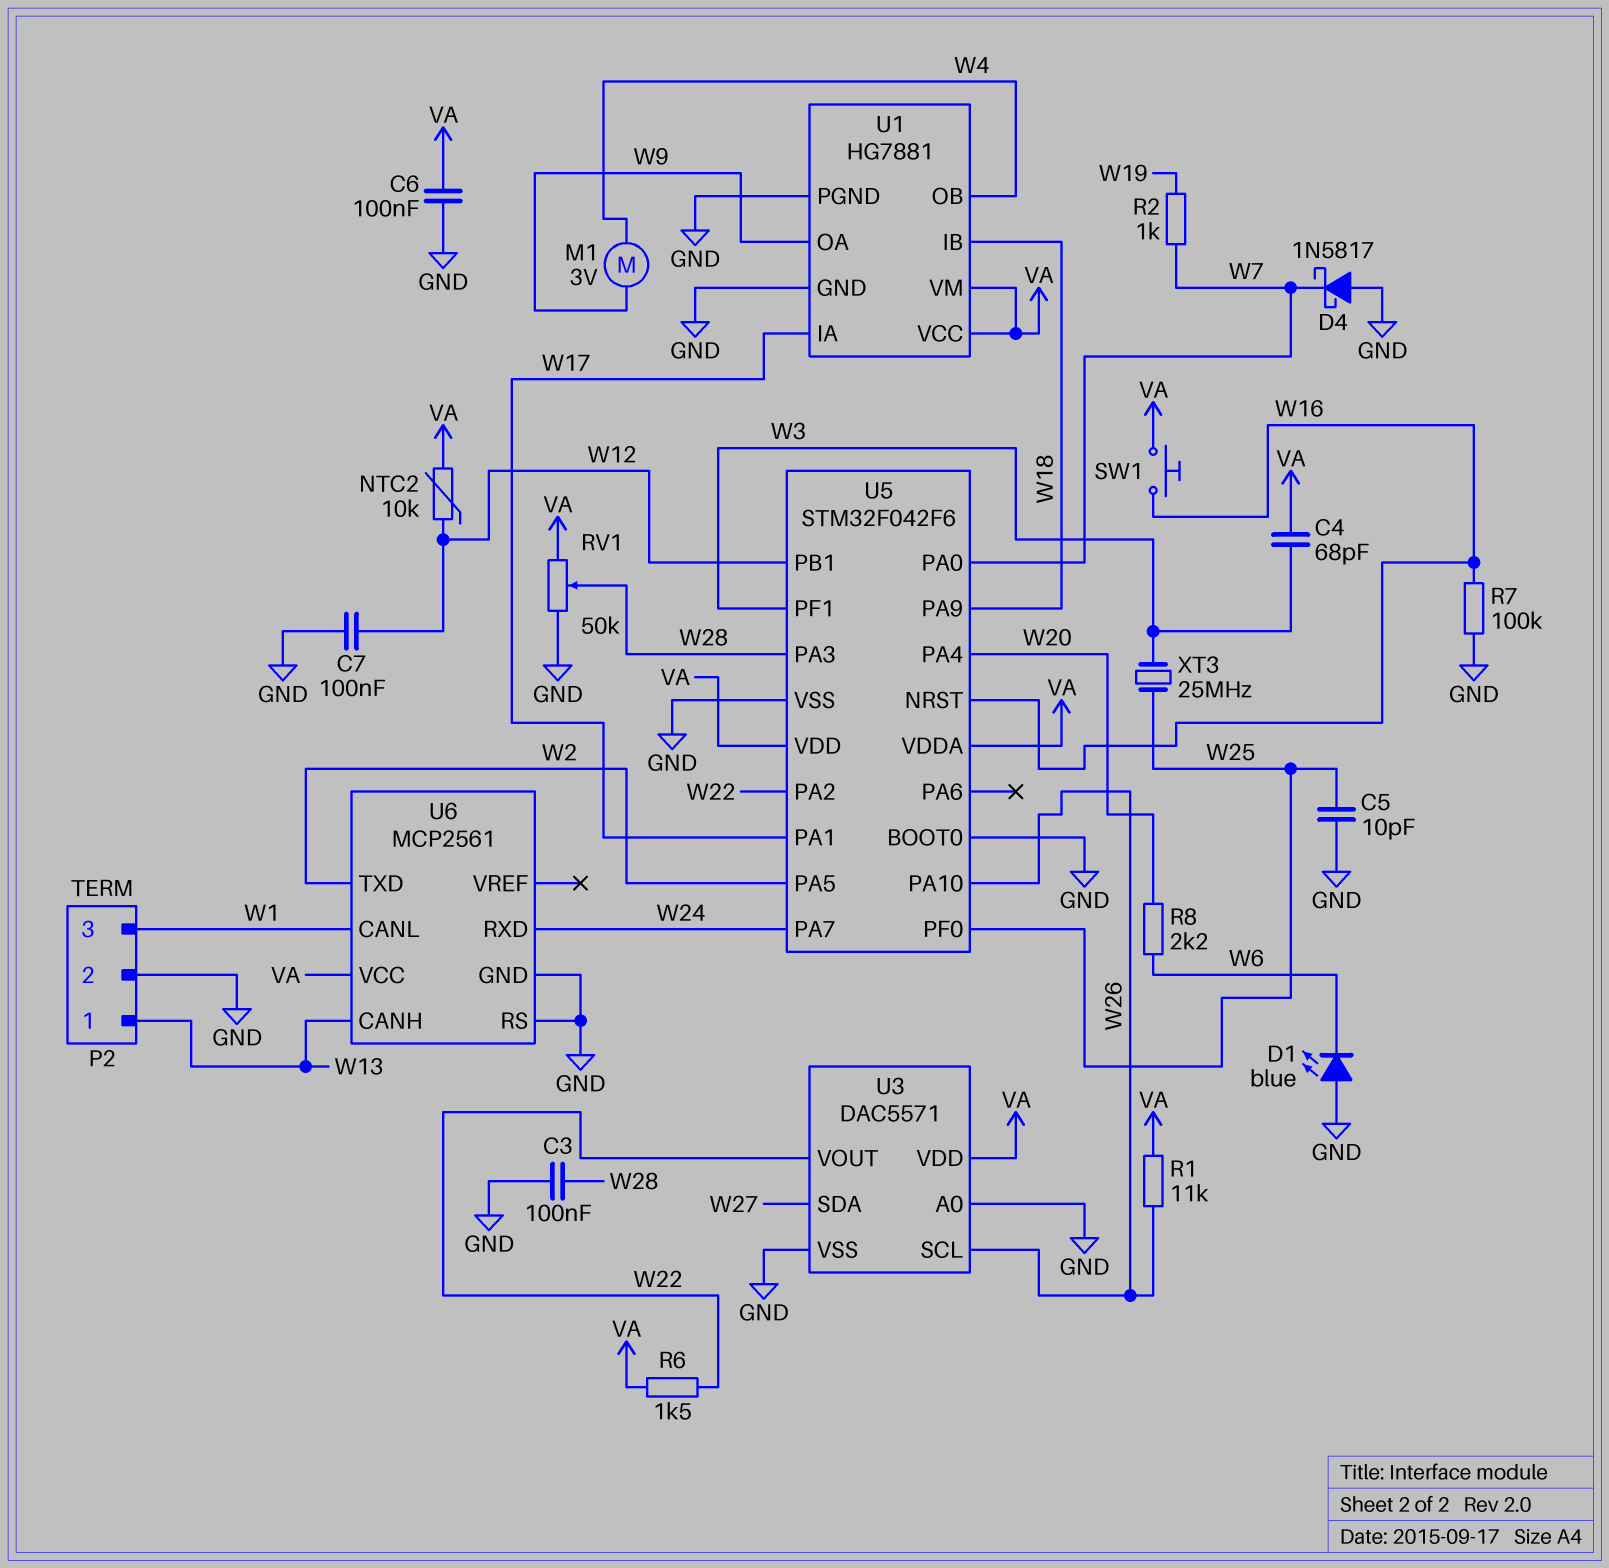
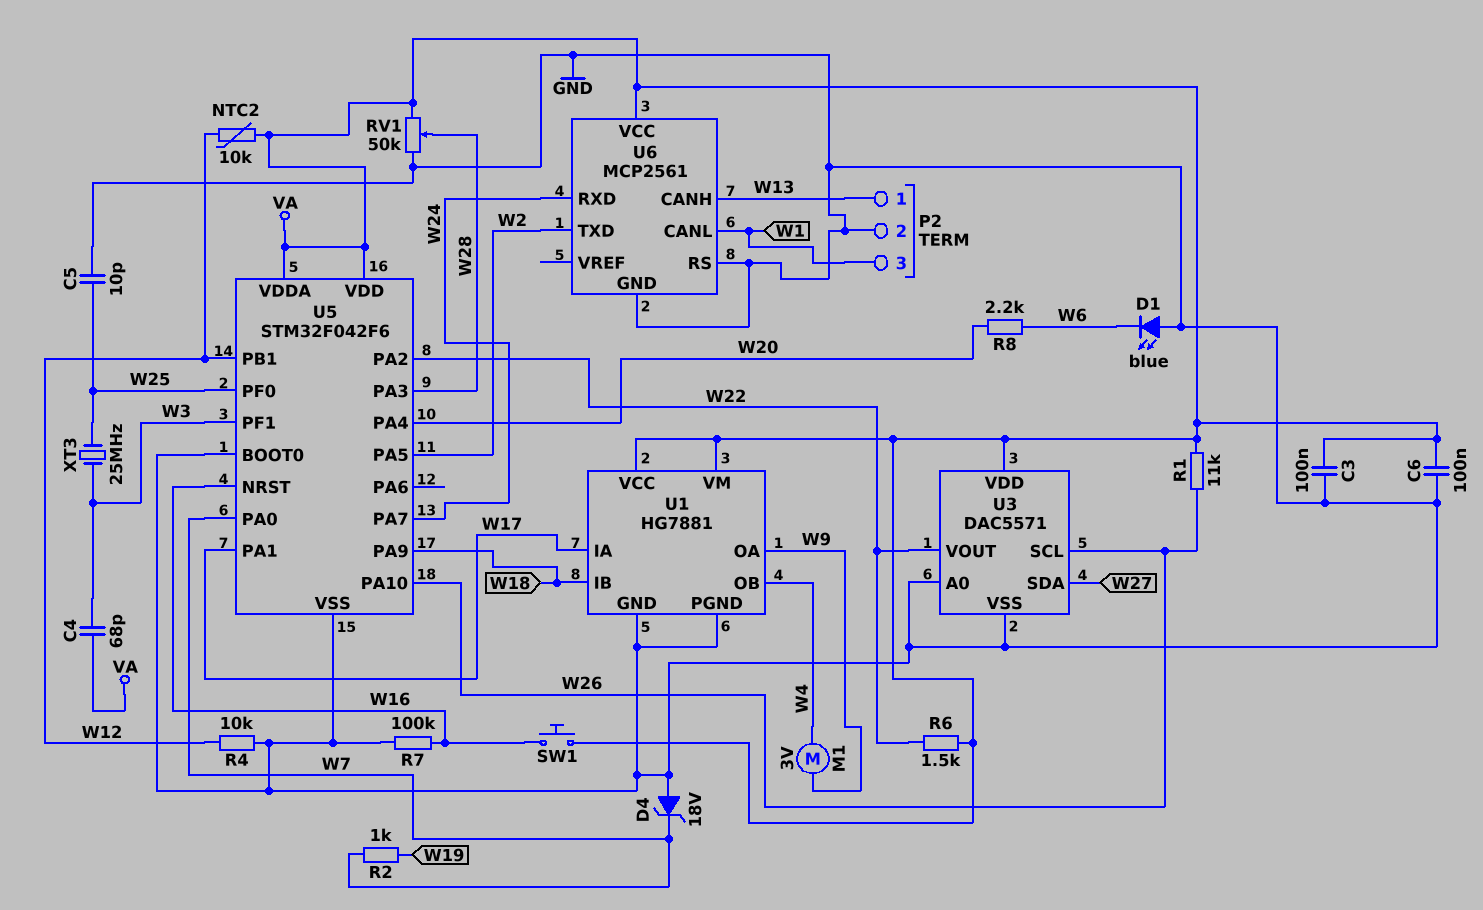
C3: 100nF (GND, W28) -> 100nF (GND, VA)
C7: 100nF (GND, W12) -> none
D4: schottky 1N5817 (A GND, K W7) -> zener 18V (A GND, K W7)
R4: none -> 10k (GND, W12)

